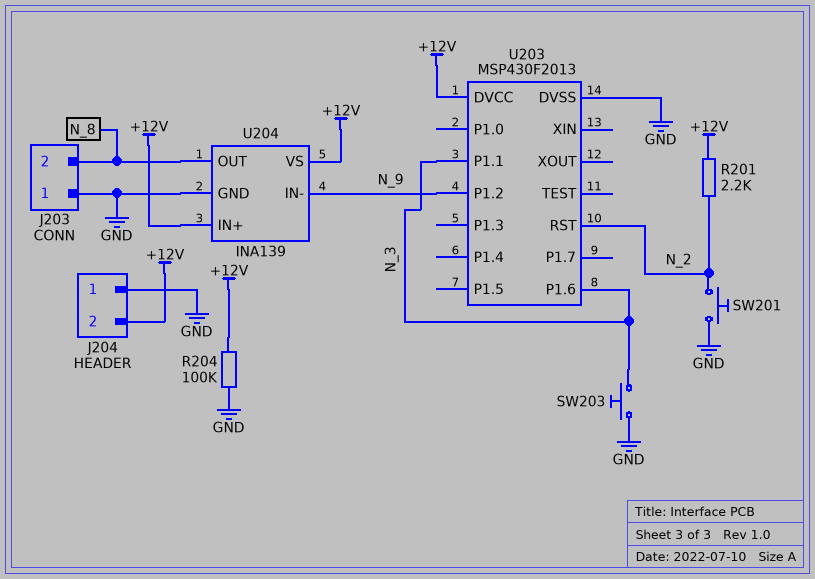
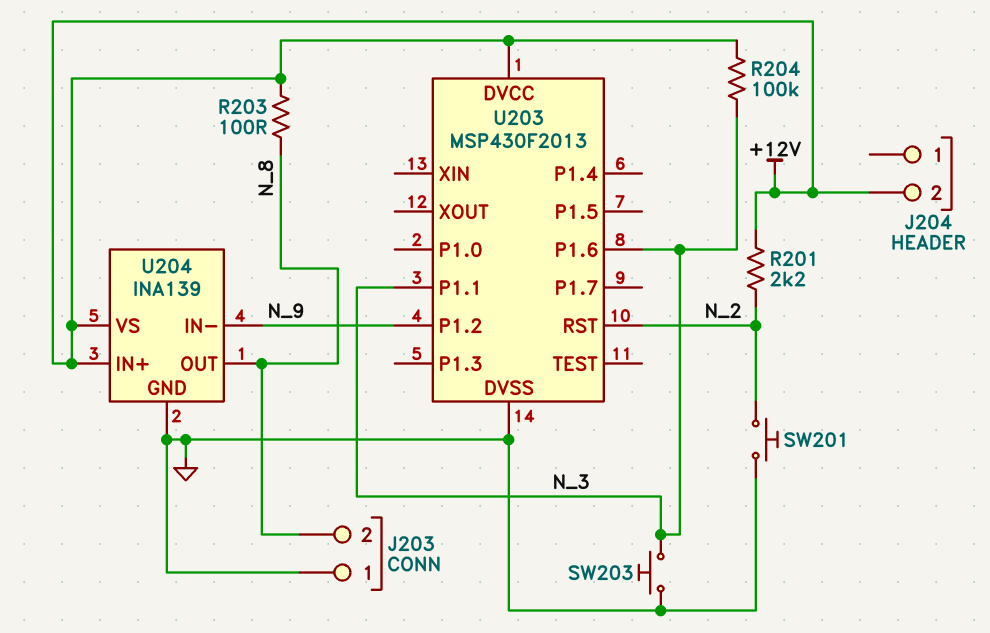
J204 pin 1: GND -> none
R203: none -> 100 (+12V, N_8)
R204: 100k (+12V, GND) -> 100k (+12V, N_3)

